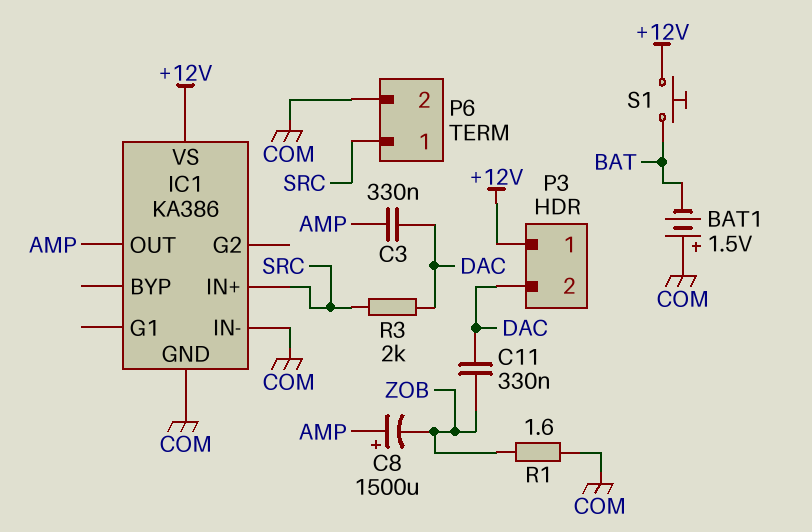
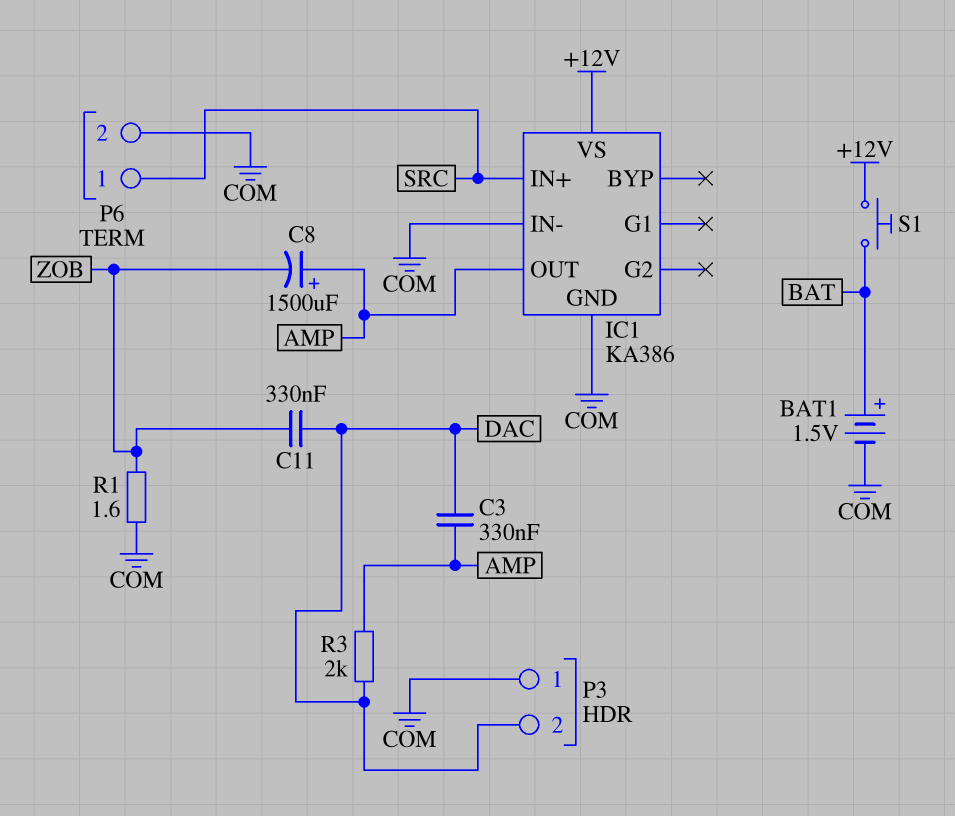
BAT1: 1.5V (plus COM, minus BAT) -> 1.5V (plus BAT, minus COM)
P3 pin 1: +12V -> COM
R3: 2k (DAC, SRC) -> 2k (AMP, DAC)

